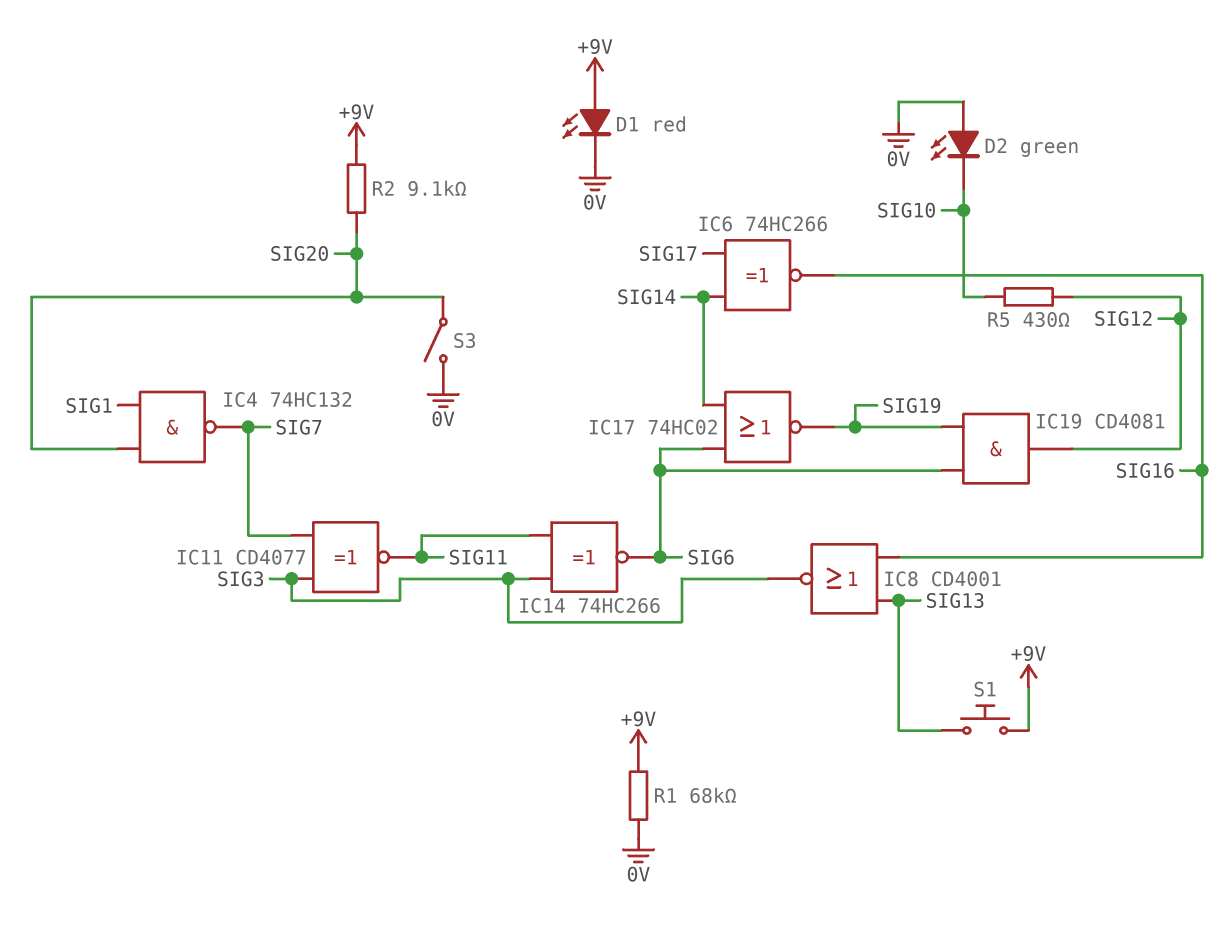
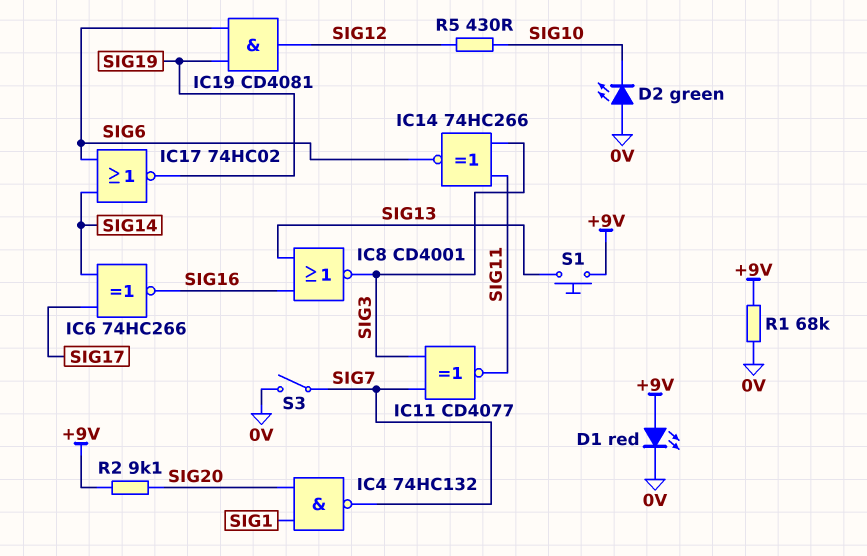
S3: switch (0V, SIG20) -> switch (0V, SIG7)

